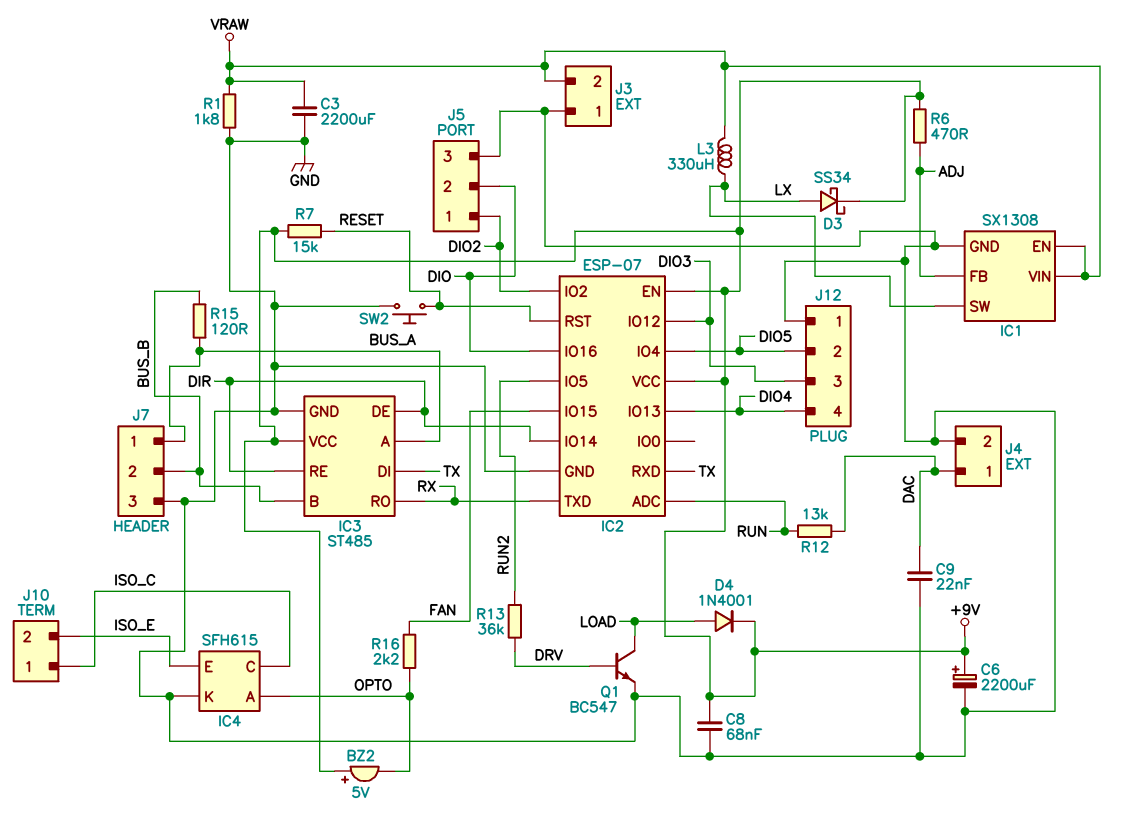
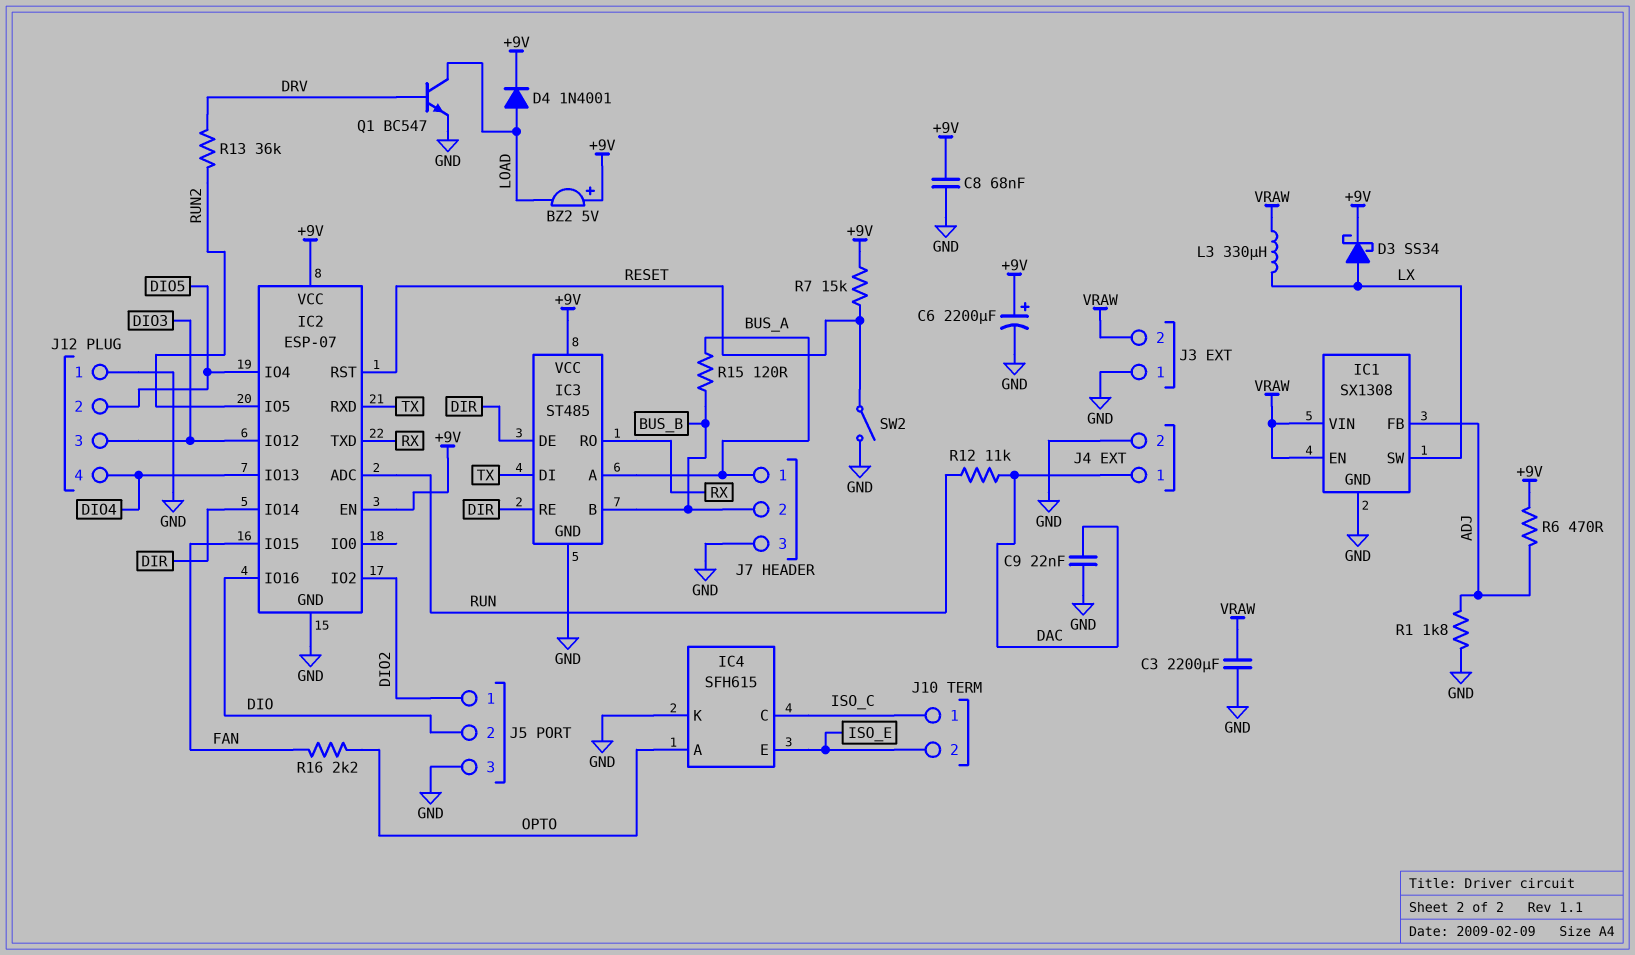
BZ2: buzzer 5V (plus +9V, minus OPTO) -> buzzer 5V (plus +9V, minus LOAD)
R1: 1.8k (GND, VRAW) -> 1.8k (ADJ, GND)
R12: 13k (DAC, RUN) -> 11k (DAC, RUN)
SW2: button (GND, RESET) -> switch (GND, RESET)

